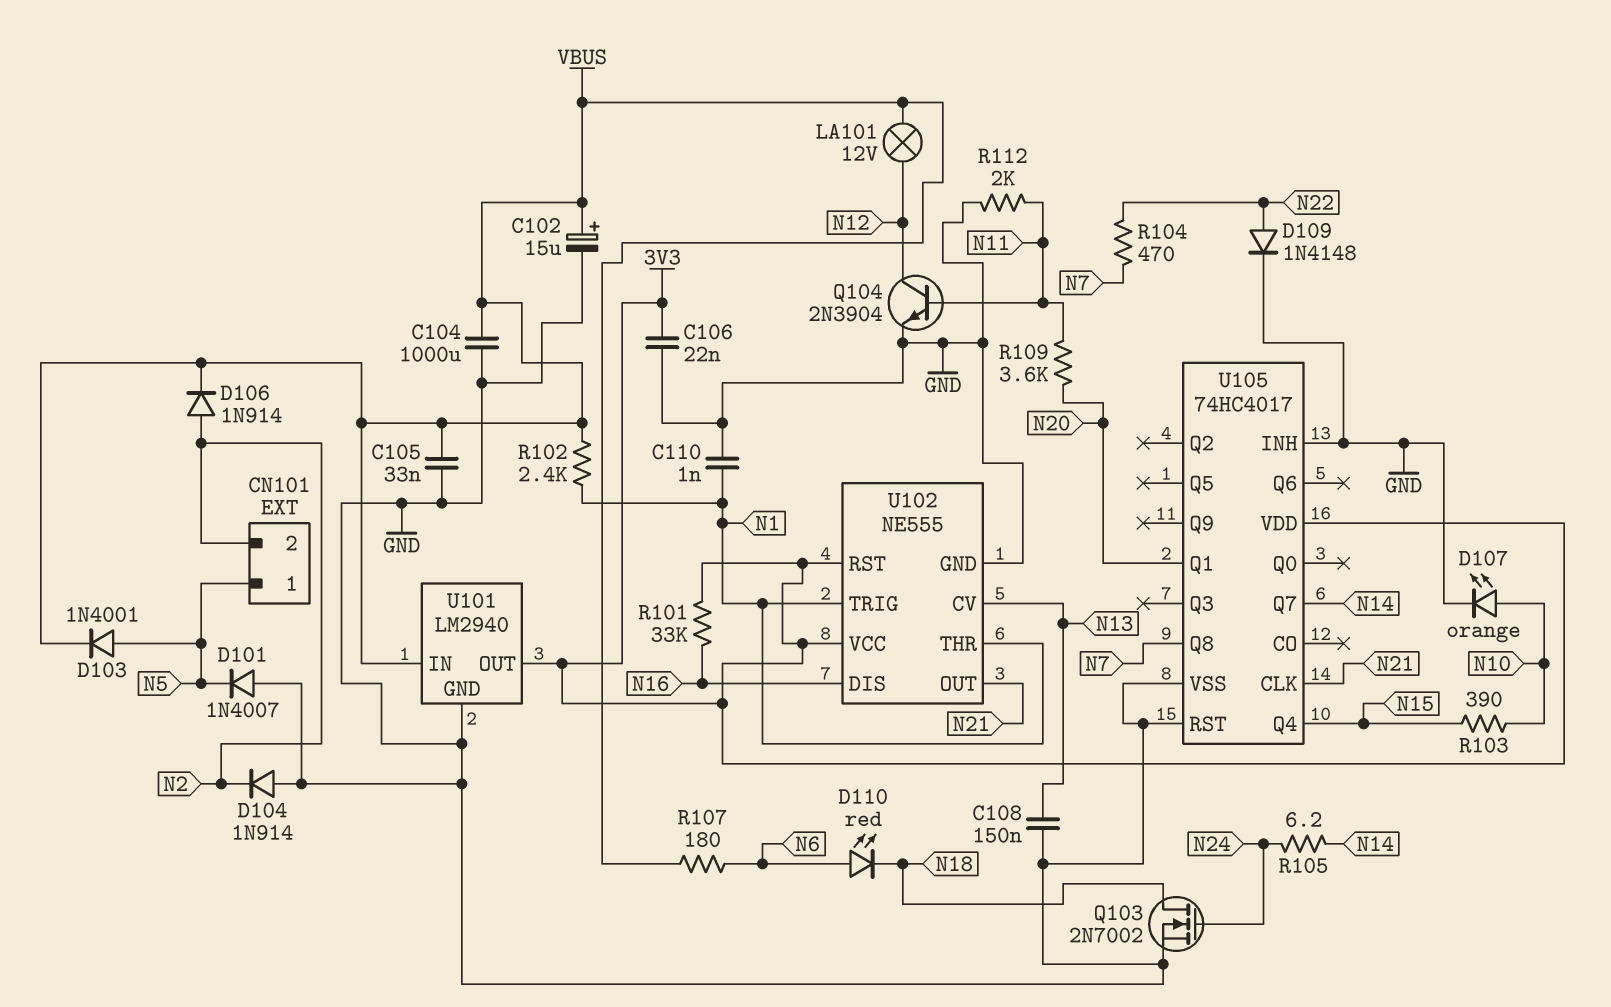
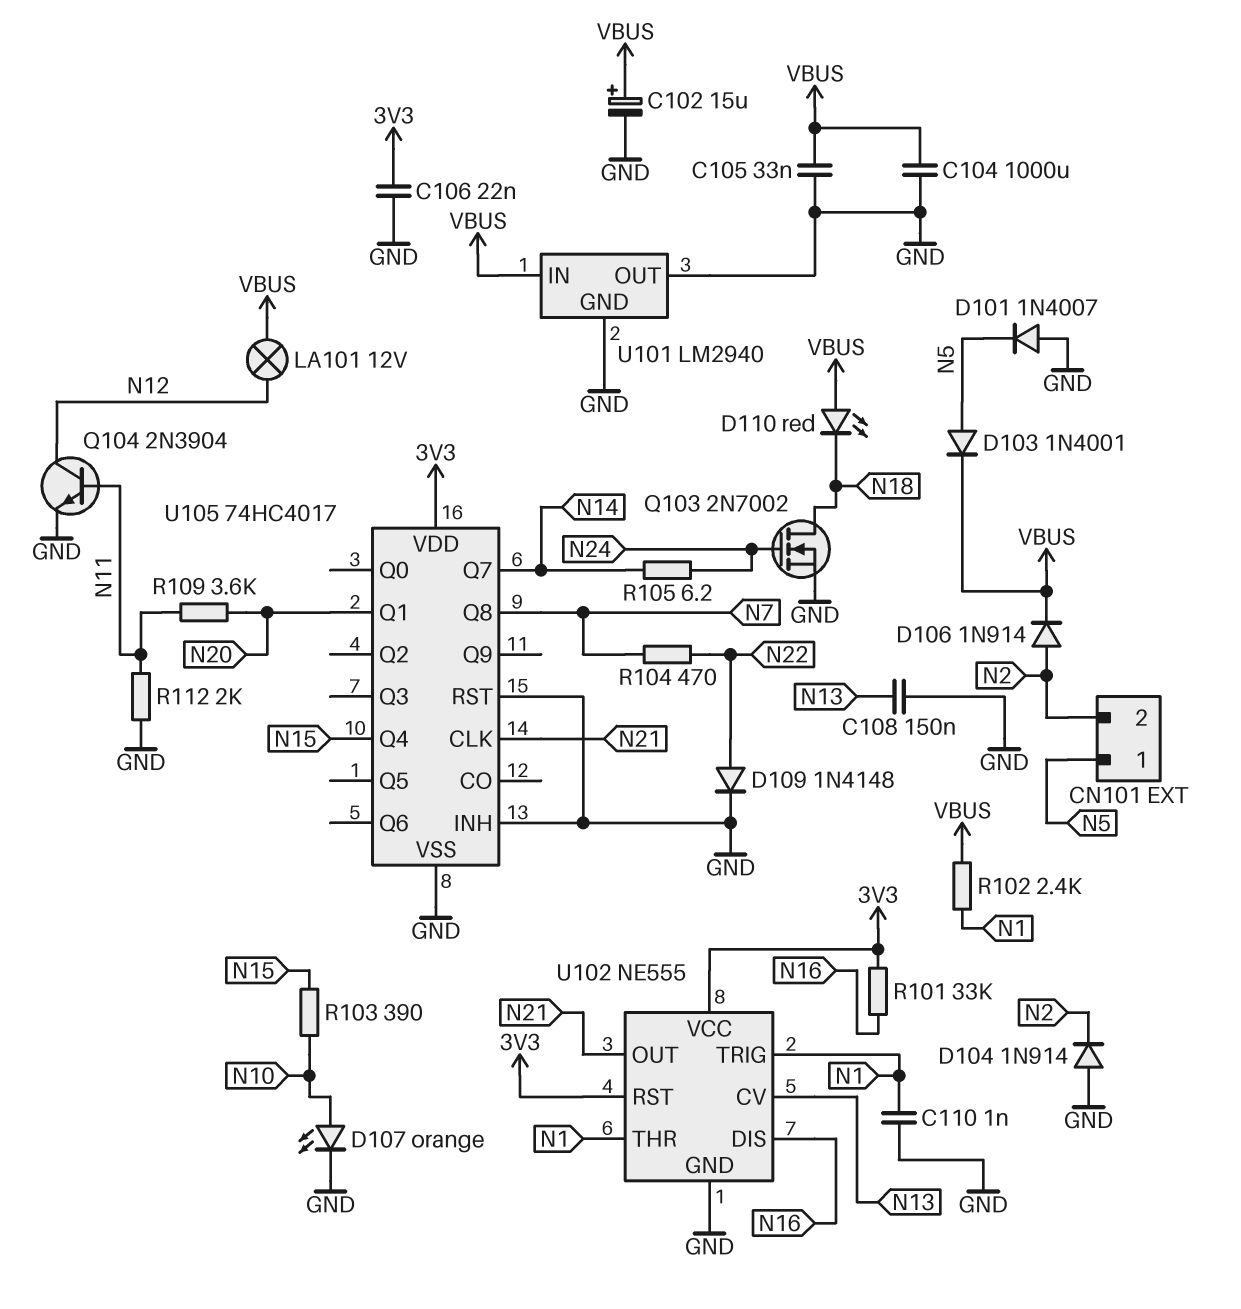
D110: LED red (A N6, K N18) -> LED red (A VBUS, K N18)
R107: 180 (N6, VBUS) -> none
U101 pin OUT: 3V3 -> GND

